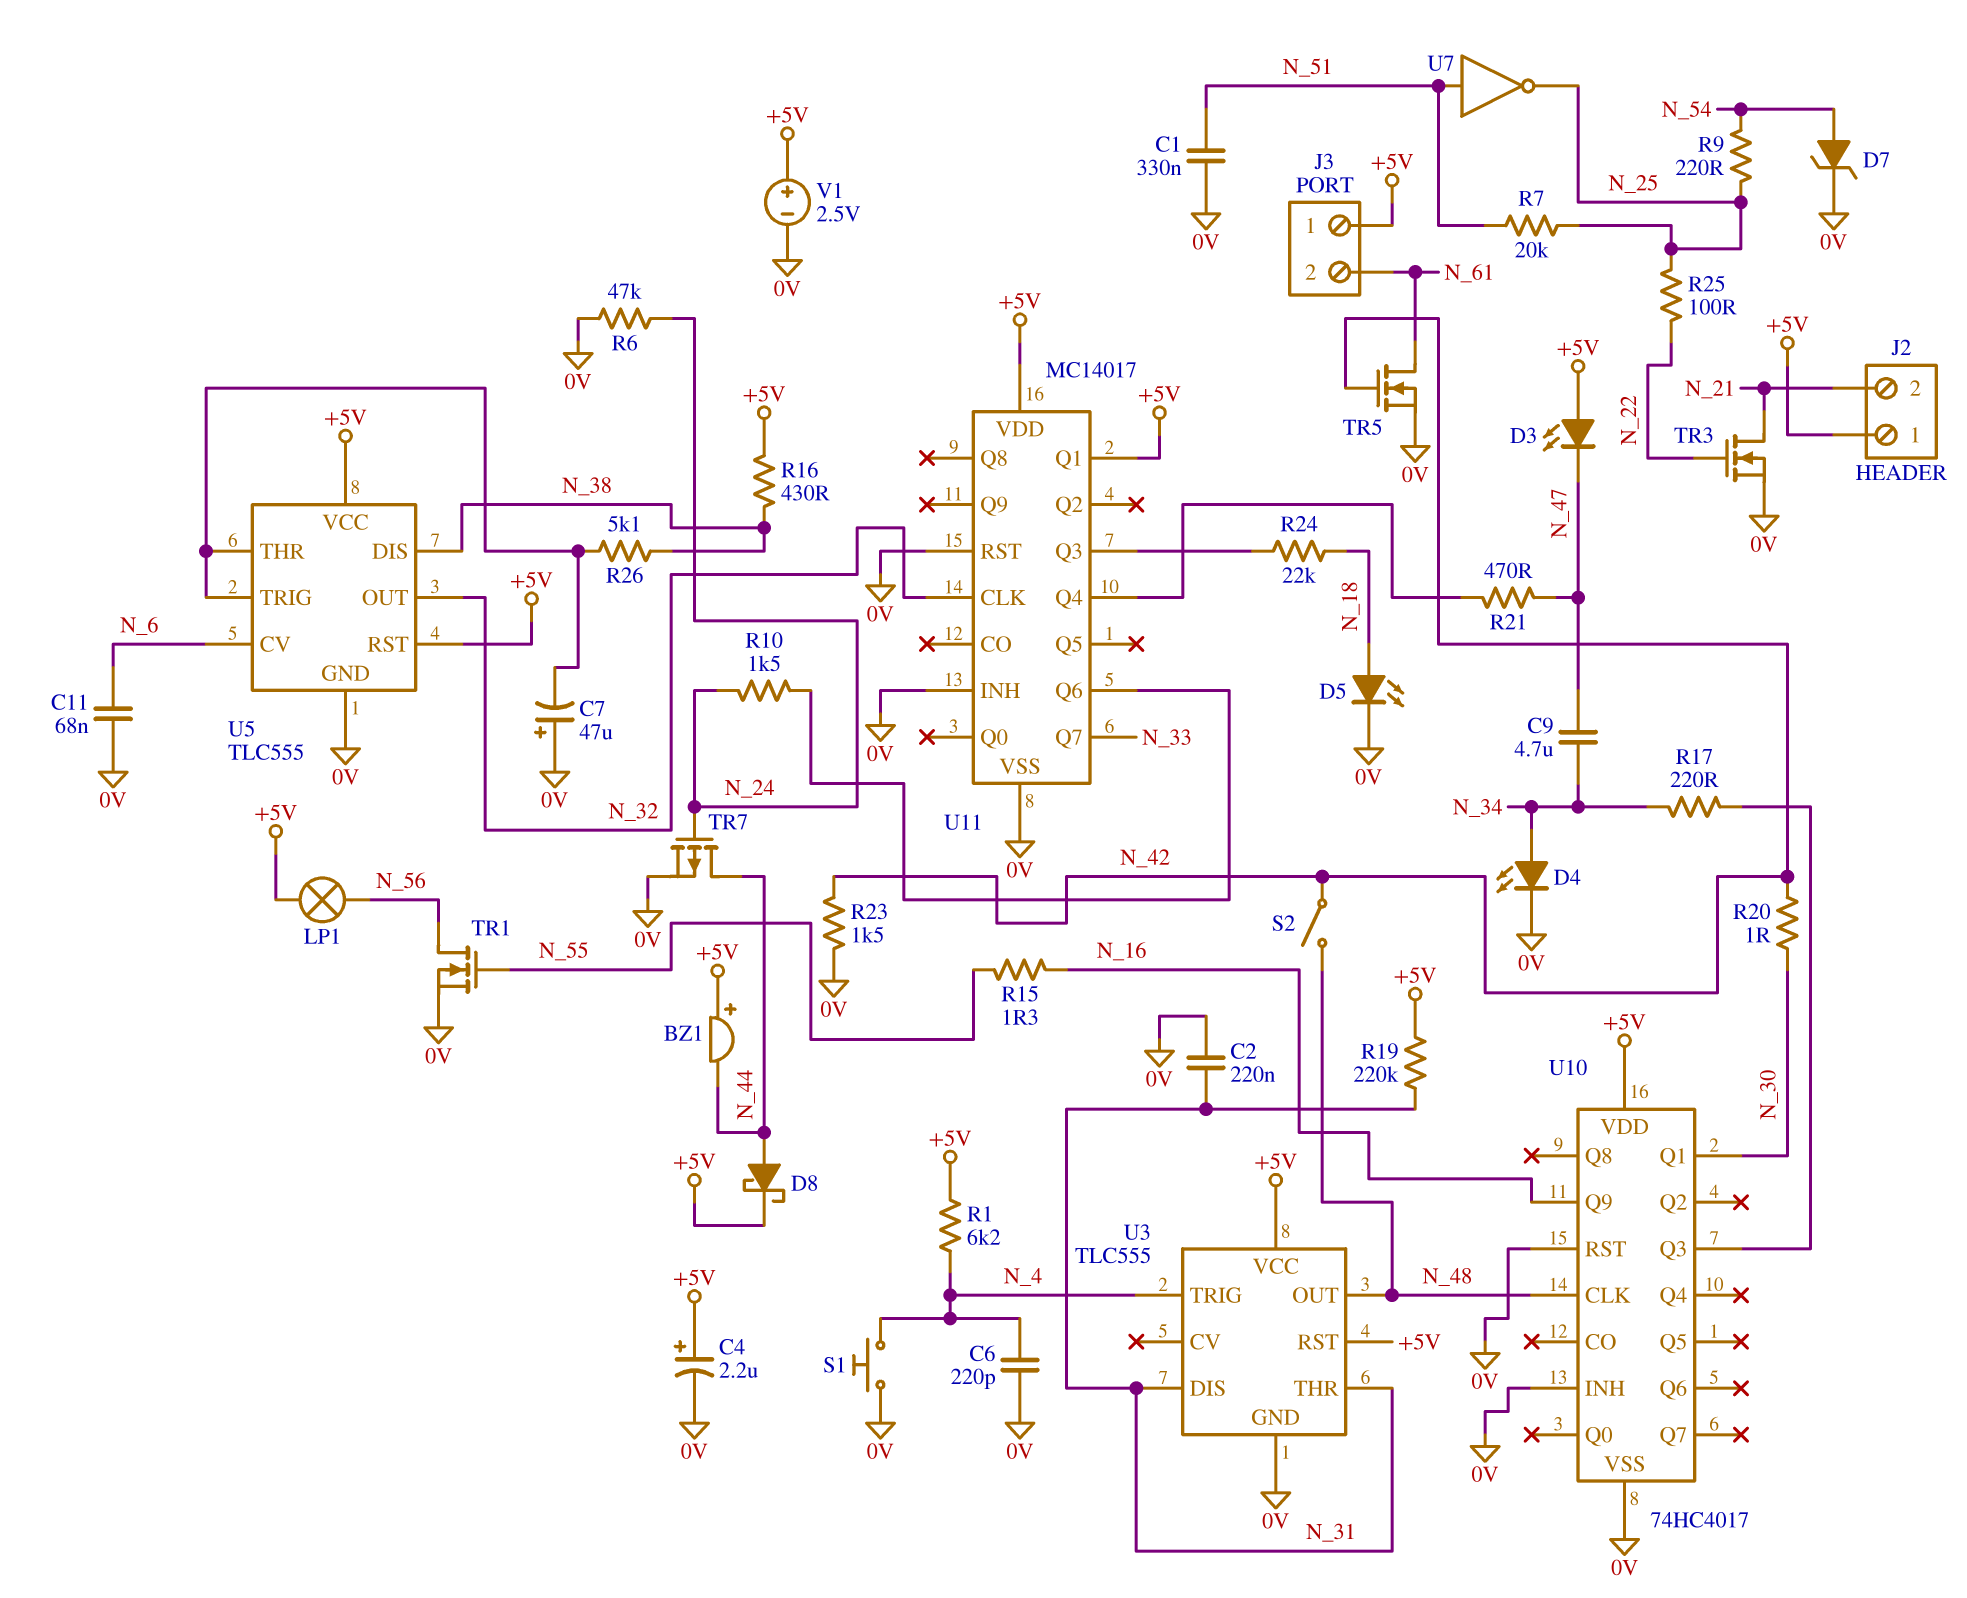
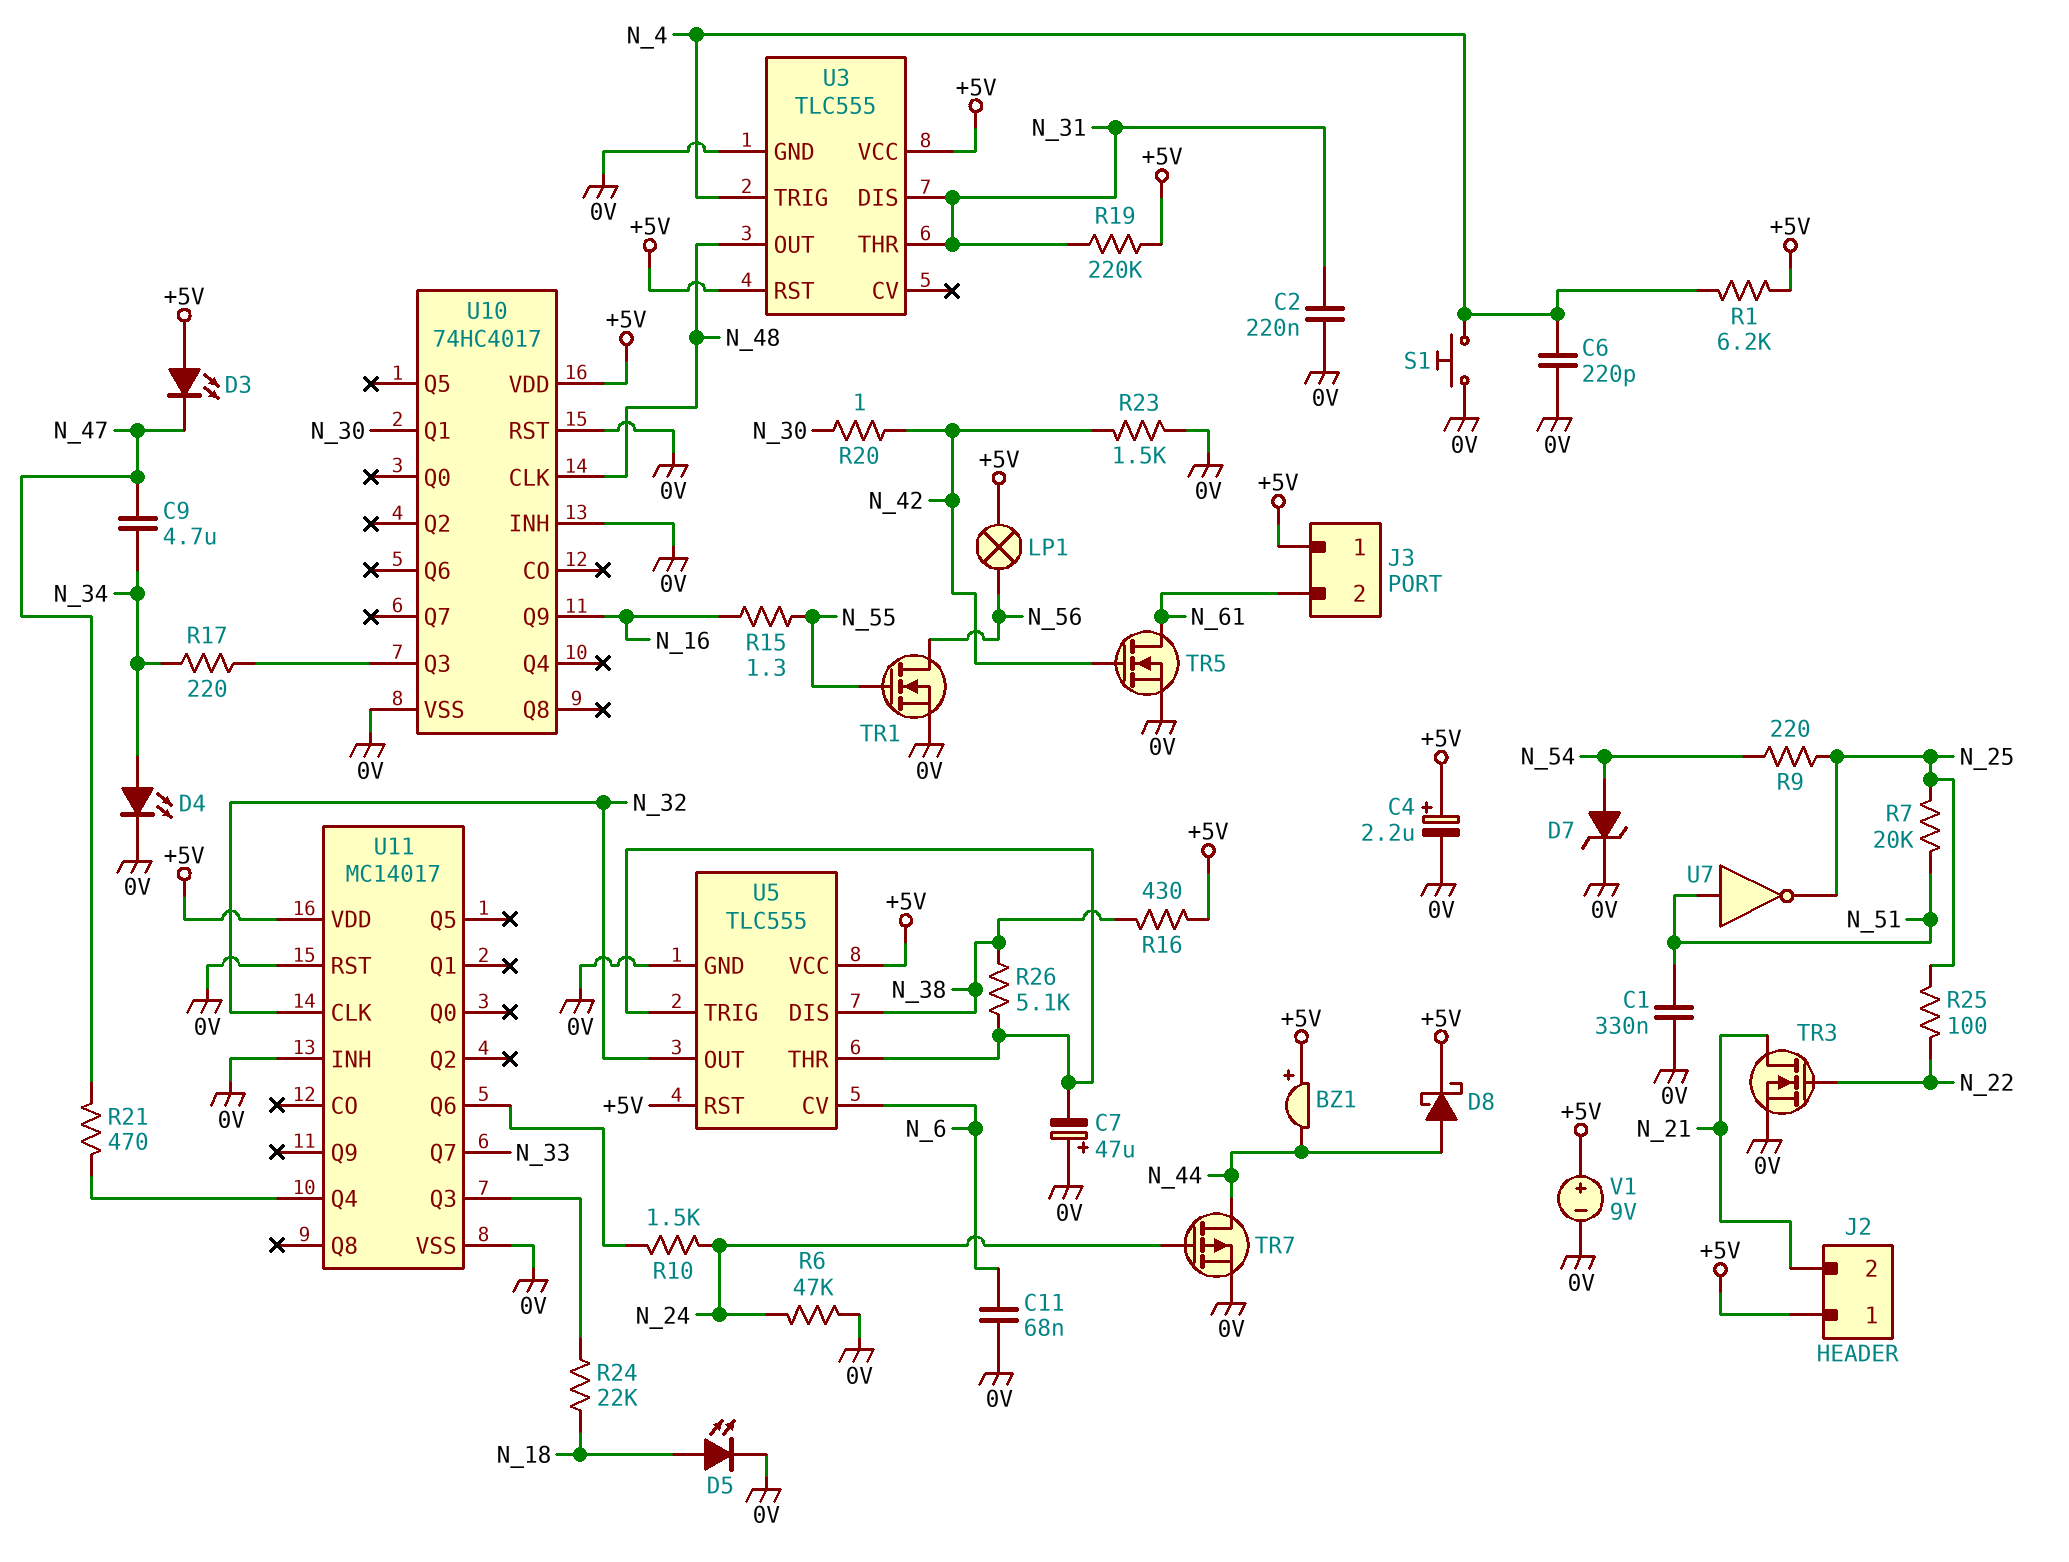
S2: switch (N_42, N_48) -> none
U11 pin Q1: +5V -> none
V1: 2.5V (plus +5V, minus 0V) -> 9V (plus +5V, minus 0V)

